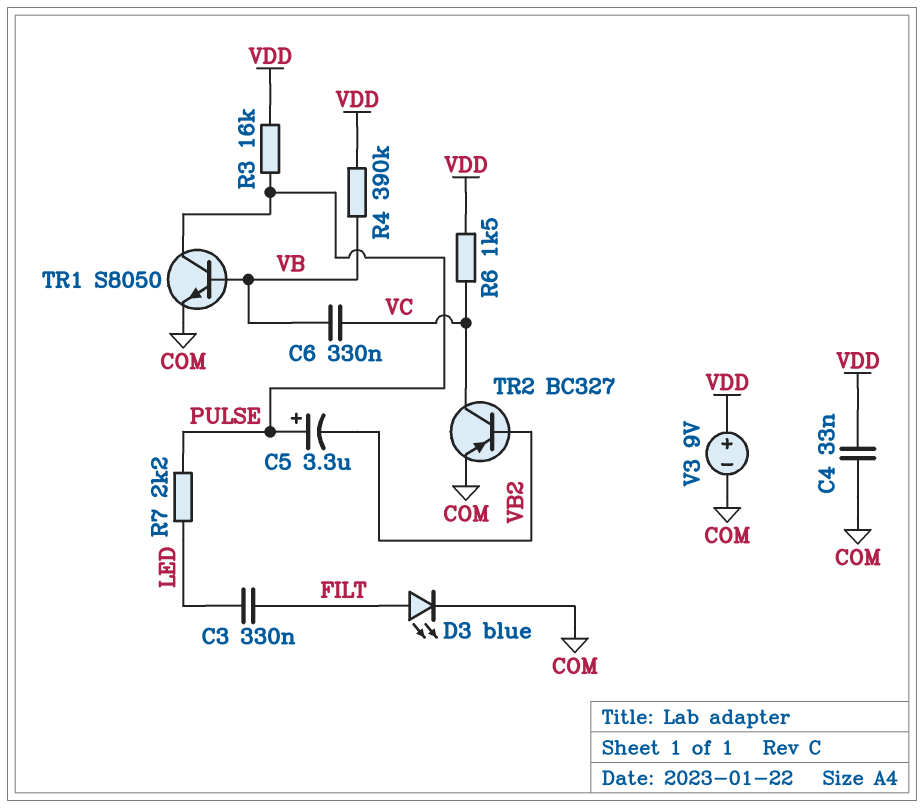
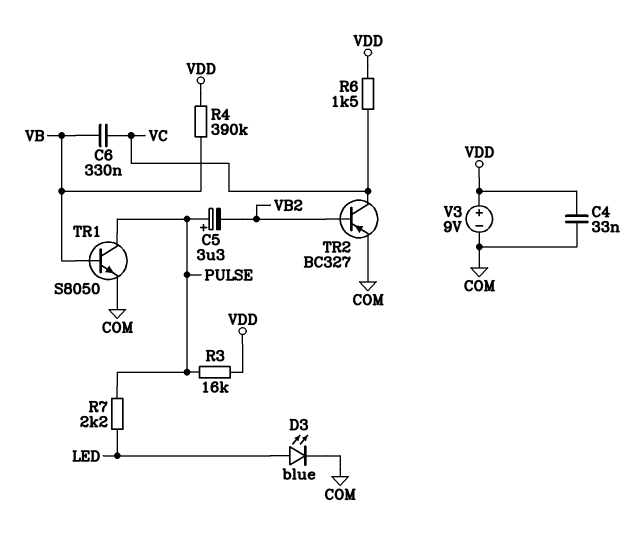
C3: 330nF (FILT, LED) -> none
D3: LED blue (A FILT, K COM) -> LED blue (A LED, K COM)

